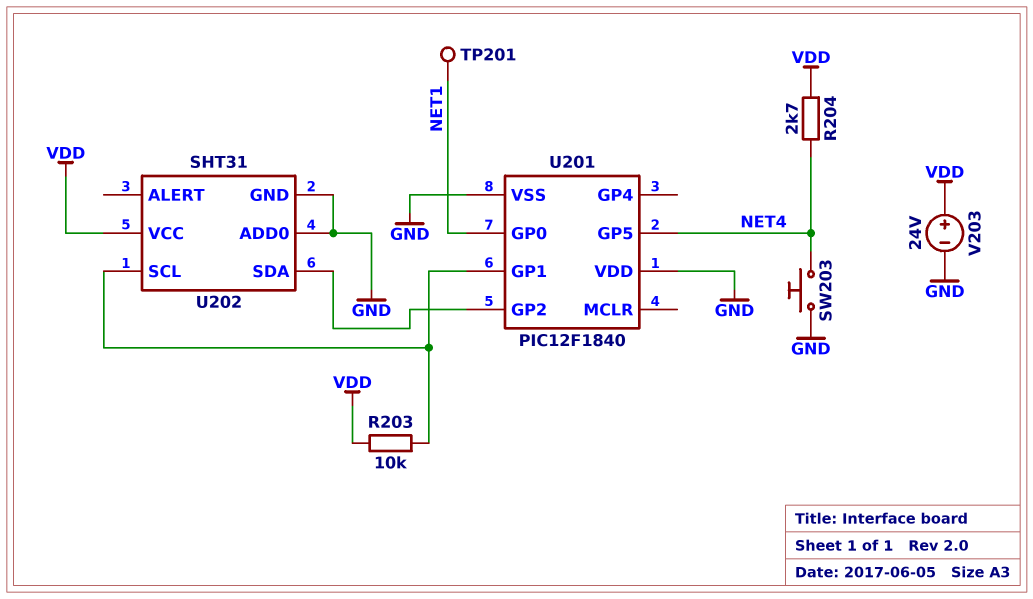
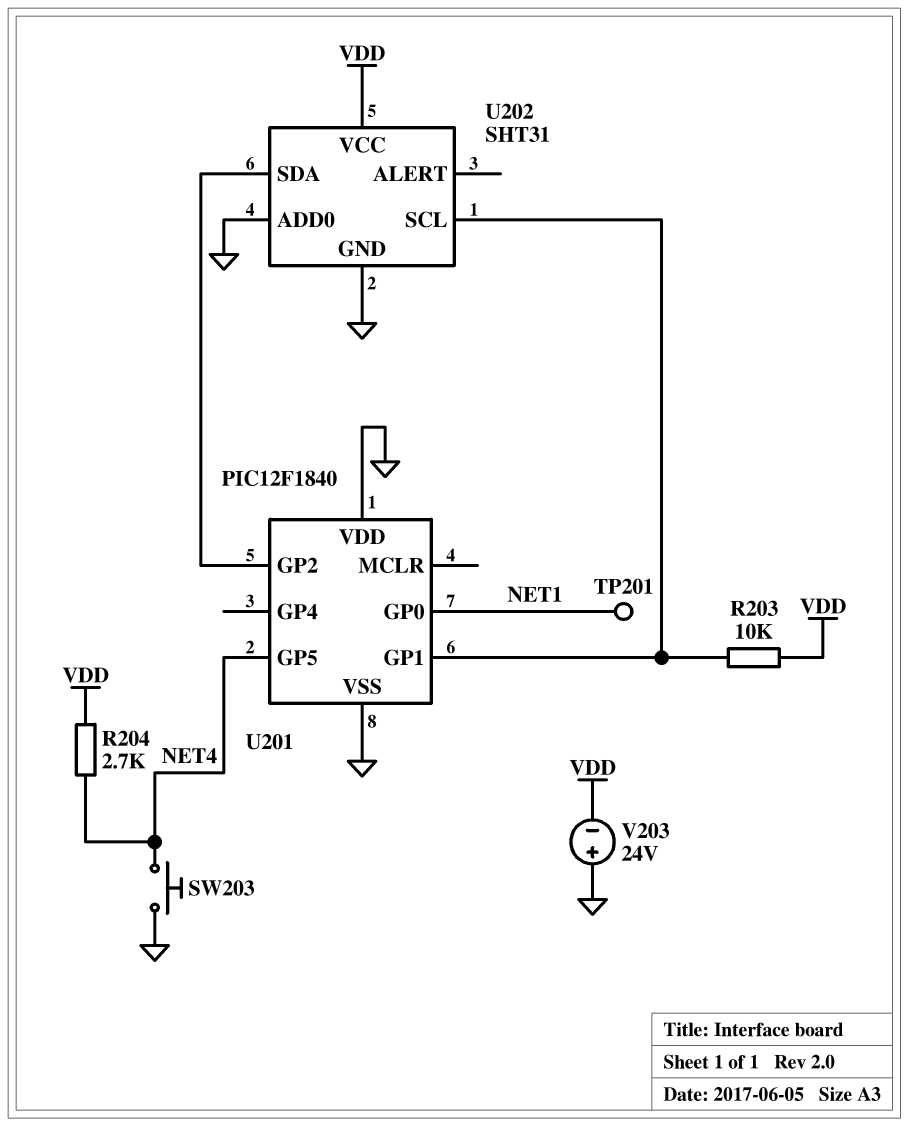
V203: 24V (plus VDD, minus GND) -> 24V (plus GND, minus VDD)

